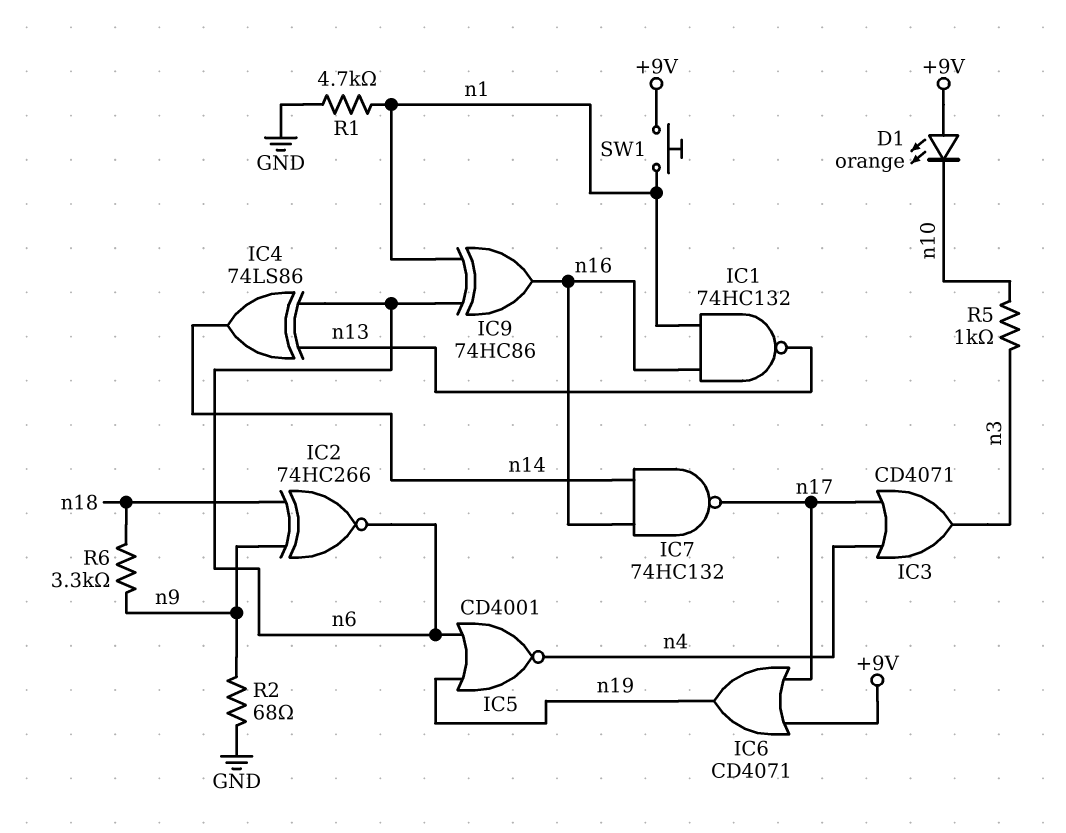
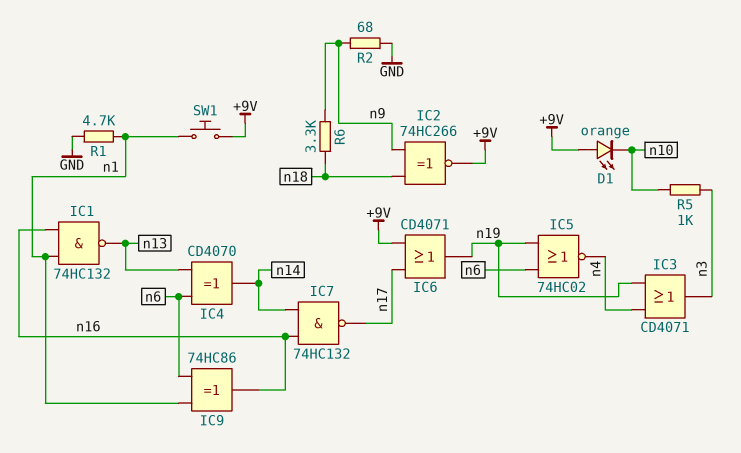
IC2: XNOR 74HC266 (in n9, in n18, out n6) -> XNOR 74HC266 (in n9, in n18, out +9V)
IC3: OR CD4071 (in n4, in n17, out n3) -> OR CD4071 (in n4, in n19, out n3)
IC4: XOR 74LS86 (in n6, in n13, out n14) -> XOR CD4070 (in n6, in n13, out n14)
IC5: NOR CD4001 (in n6, in n19, out n4) -> NOR 74HC02 (in n6, in n19, out n4)

